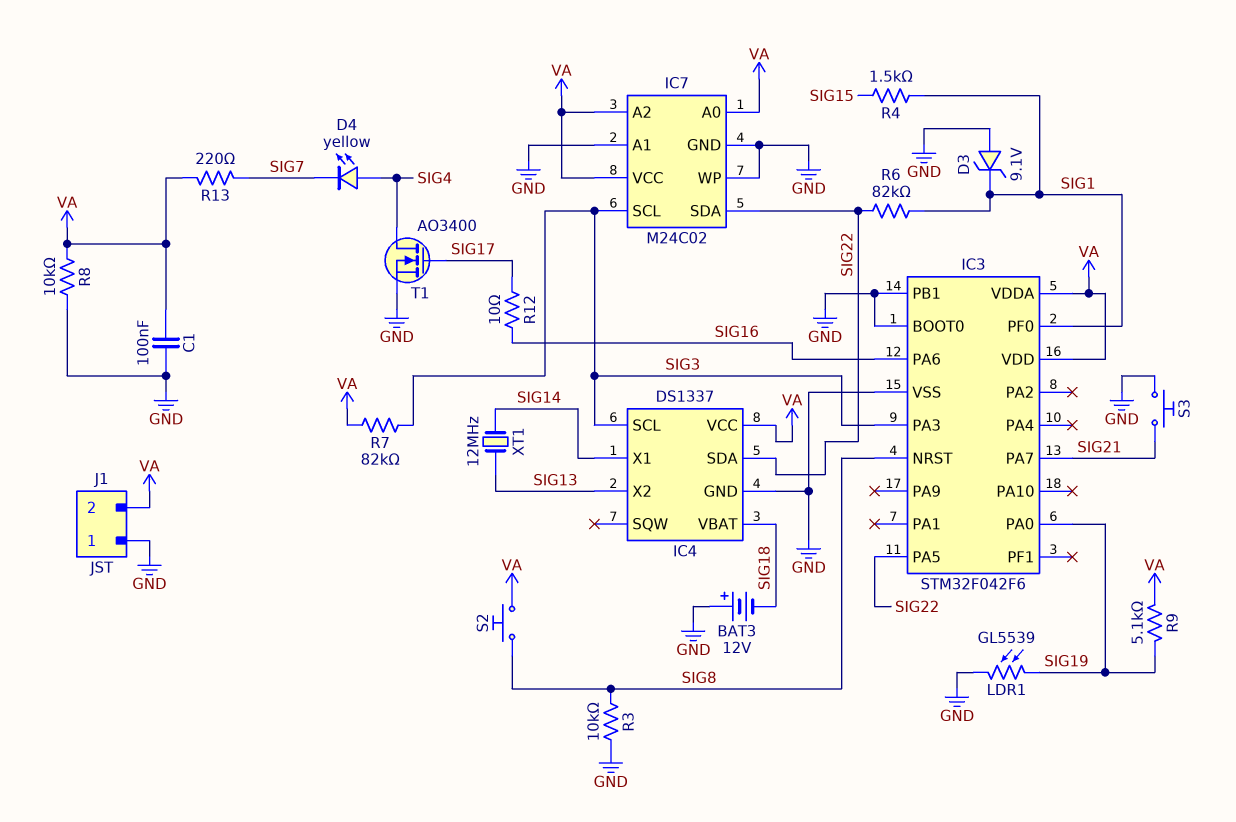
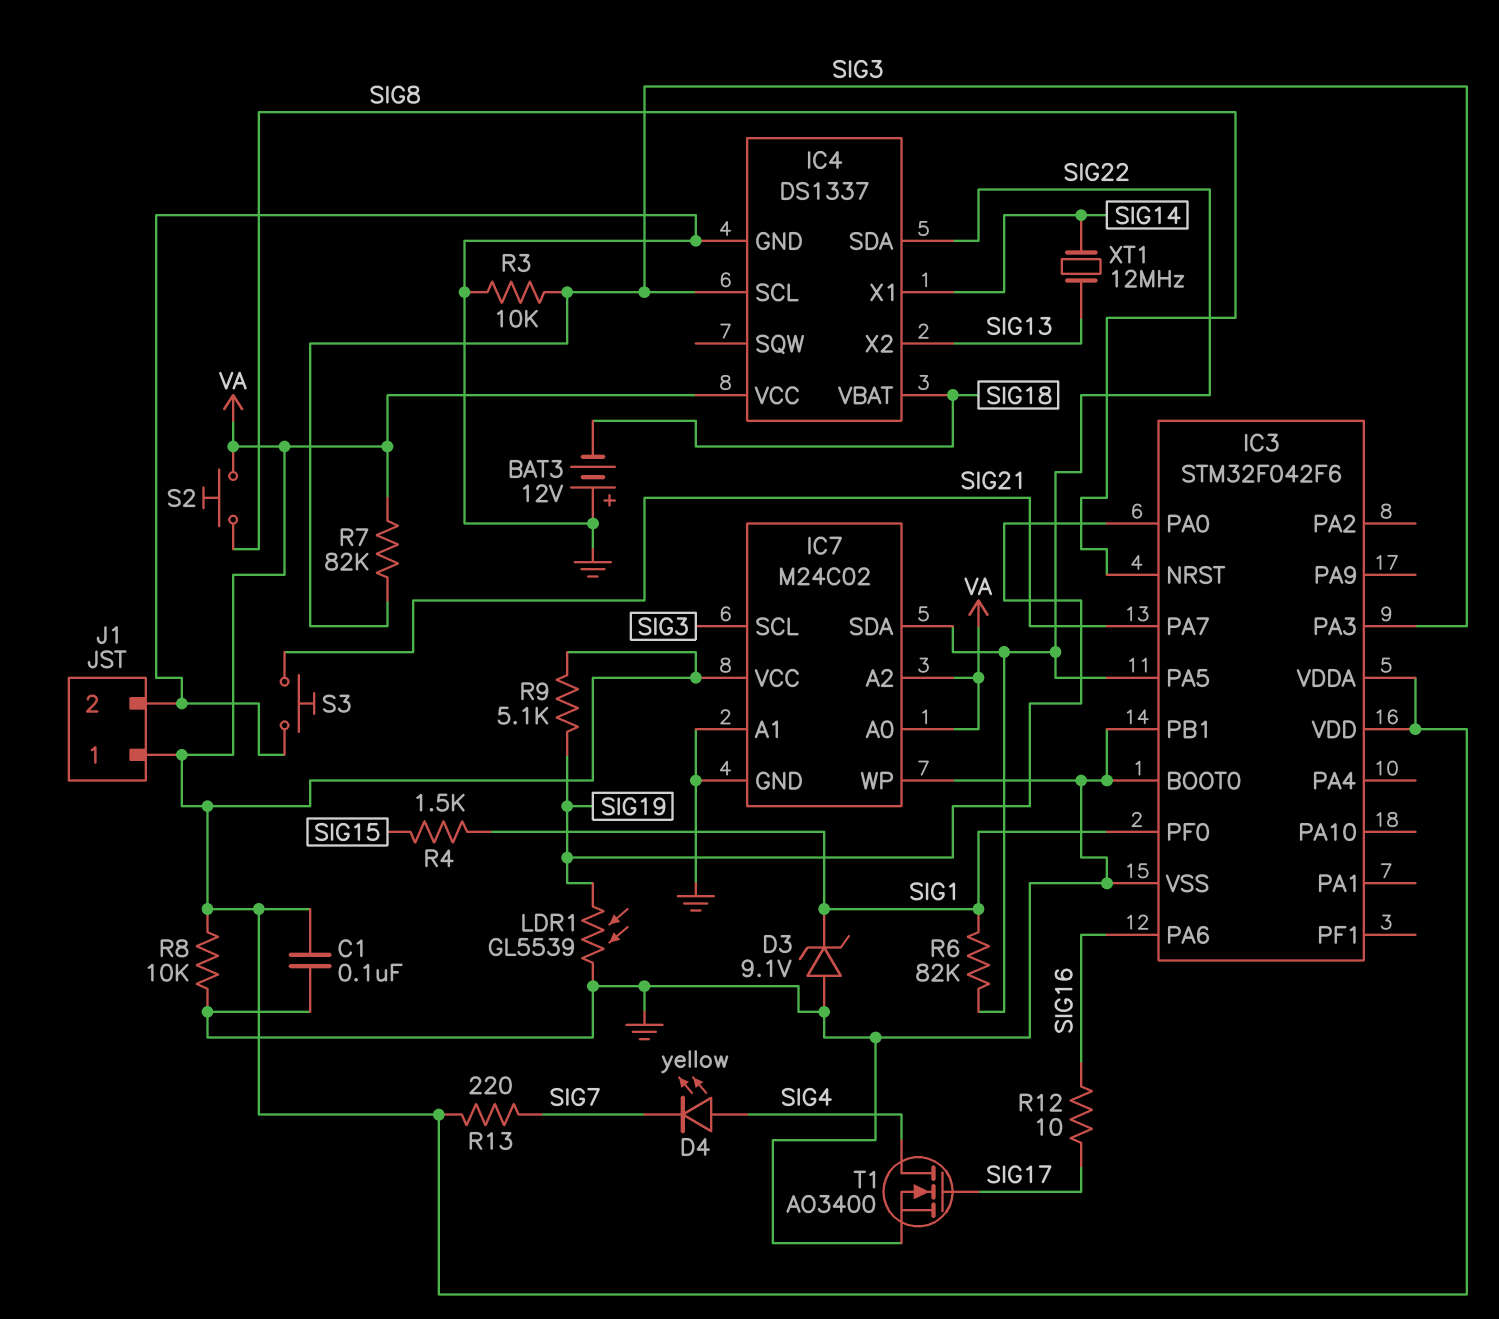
J1 pin 1: GND -> VA
J1 pin 2: VA -> GND
R3: 10k (GND, SIG8) -> 10k (GND, SIG3)

